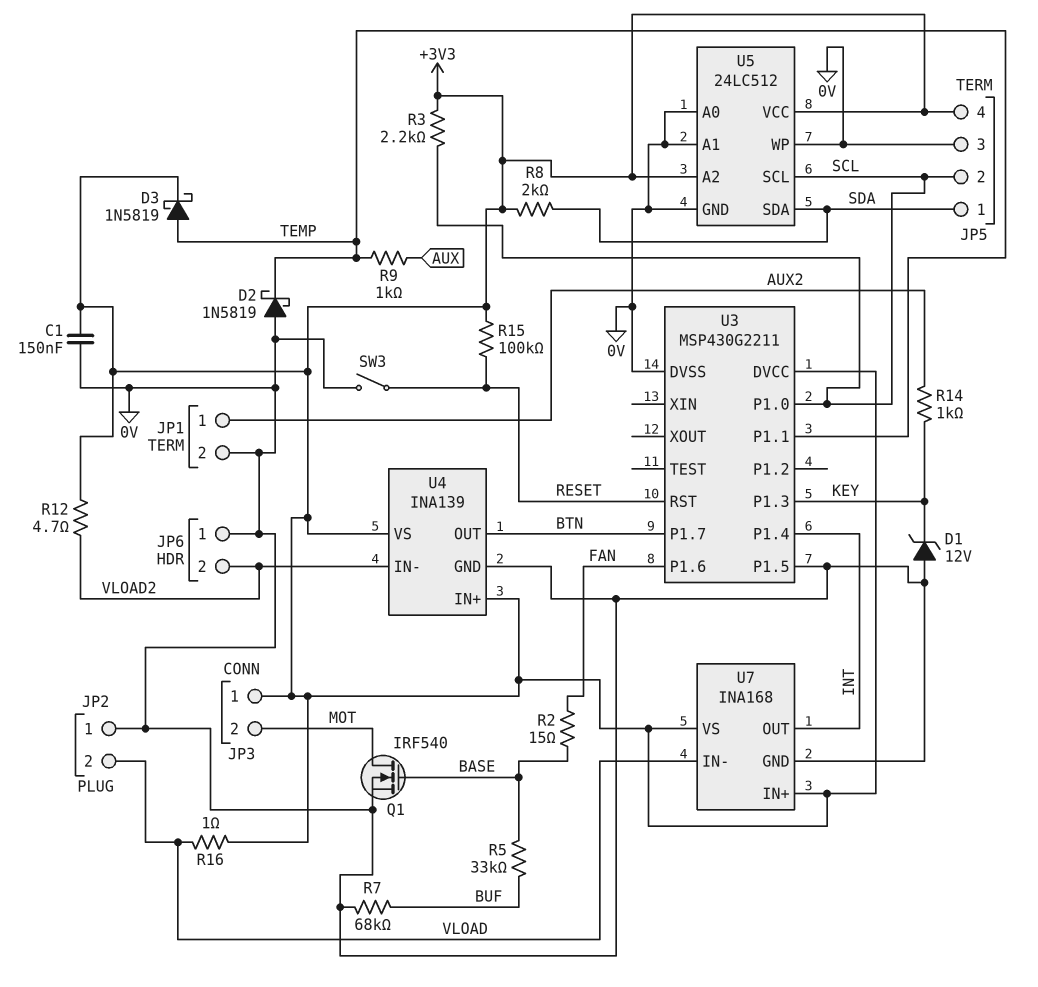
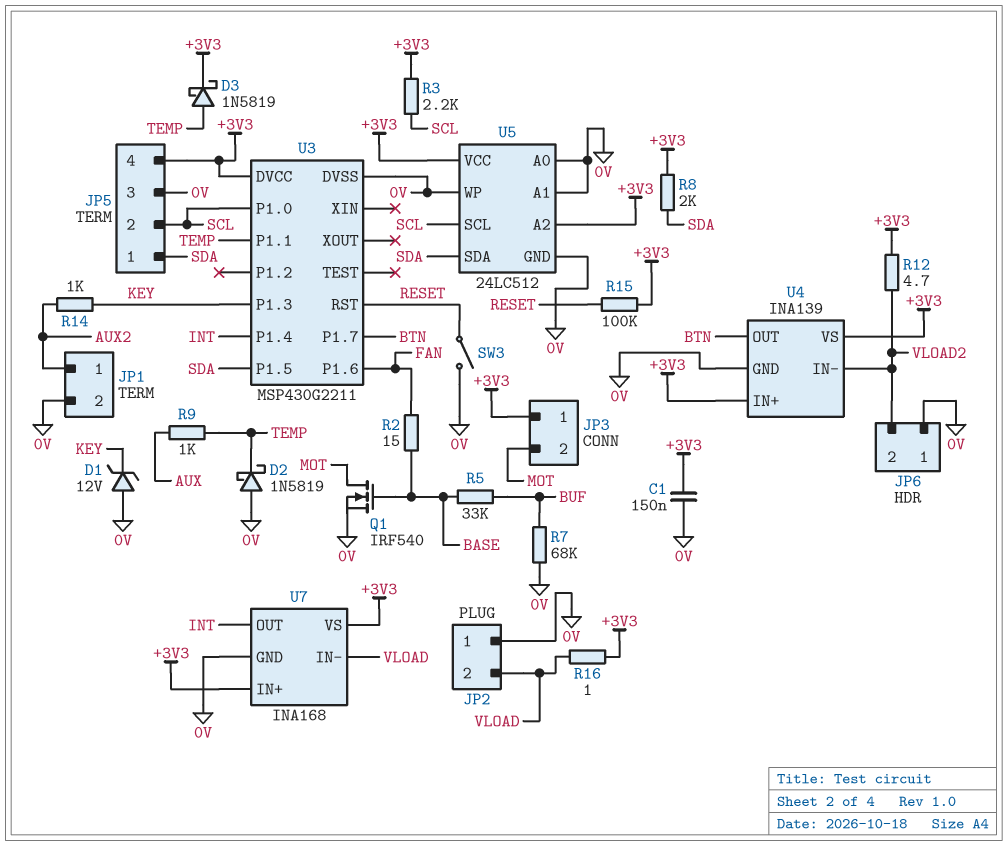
U3 pin P1.5: 0V -> SDA

